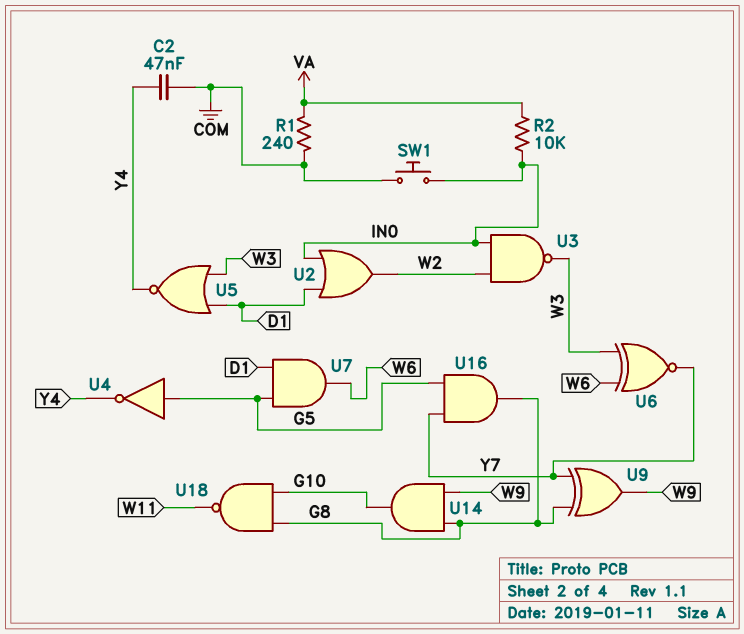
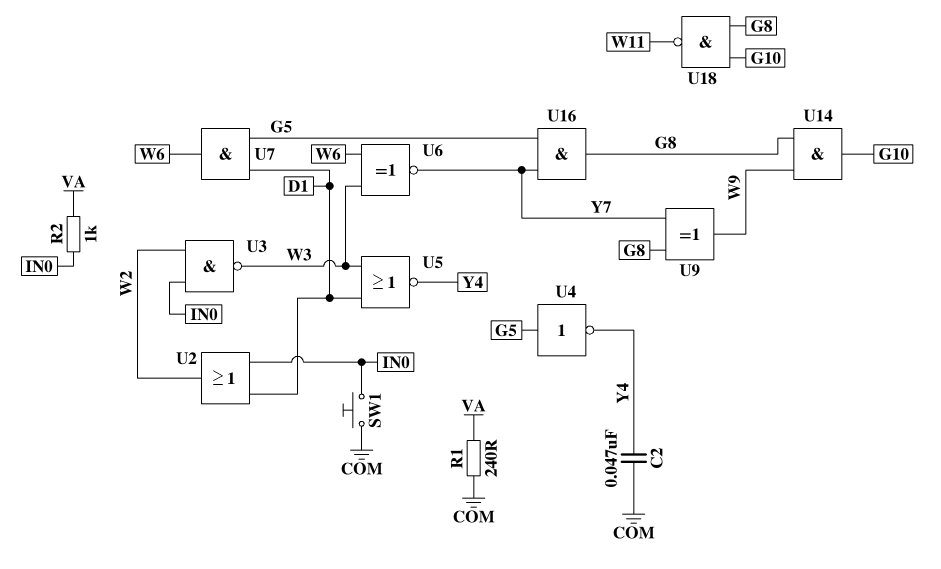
R2: 10k (IN0, VA) -> 1k (IN0, VA)

